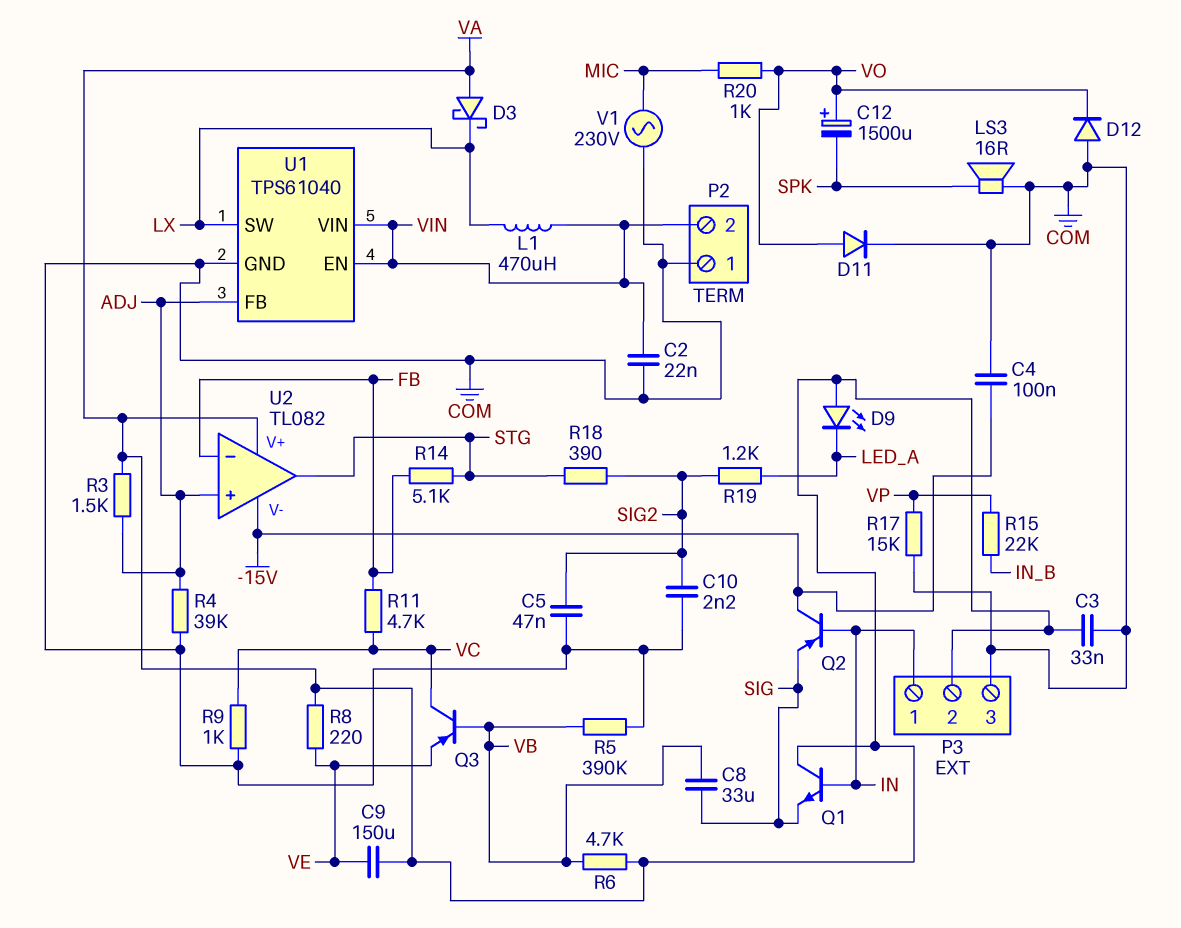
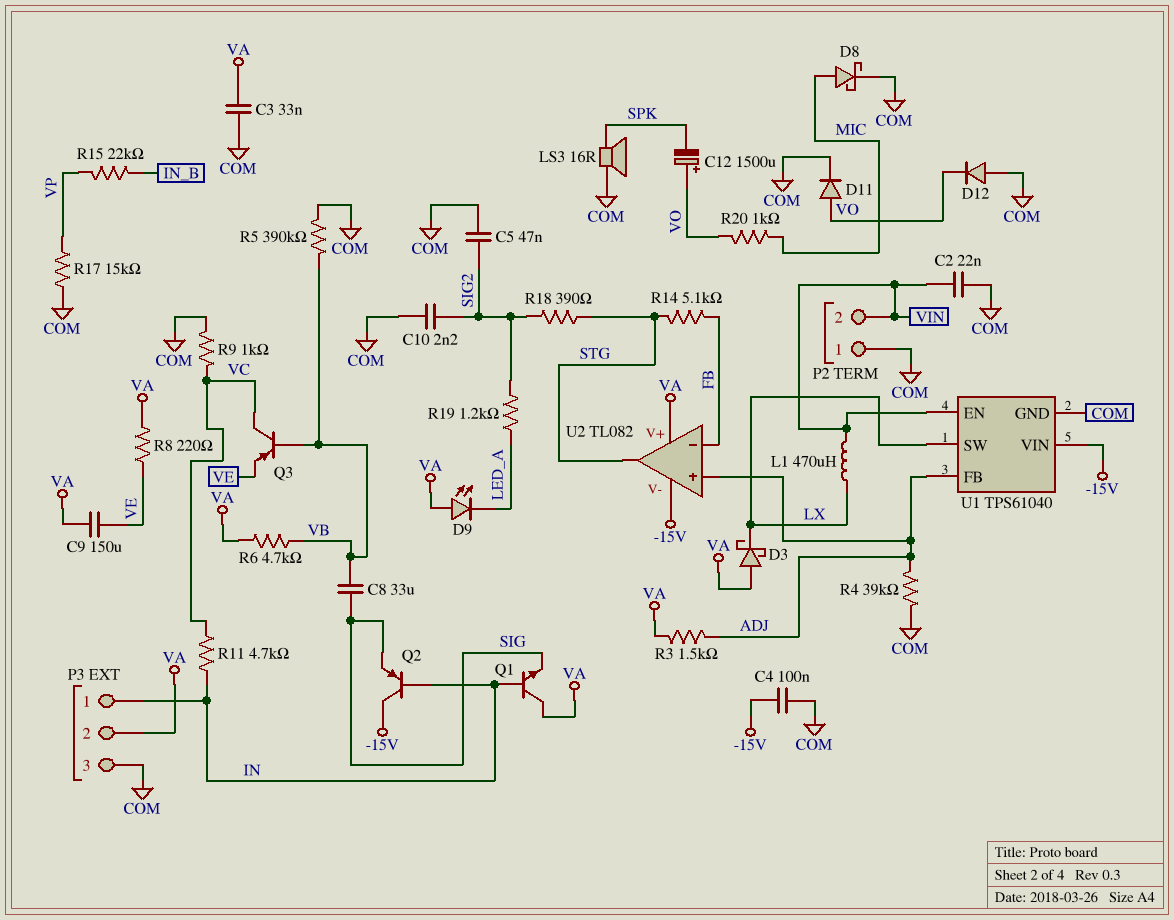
D8: none -> schottky (A MIC, K COM)
R11: 4.7k (FB, VC) -> 4.7k (IN, VC)
U1 pin VIN: VIN -> -15V
V1: AC 230V (COM, MIC) -> none

